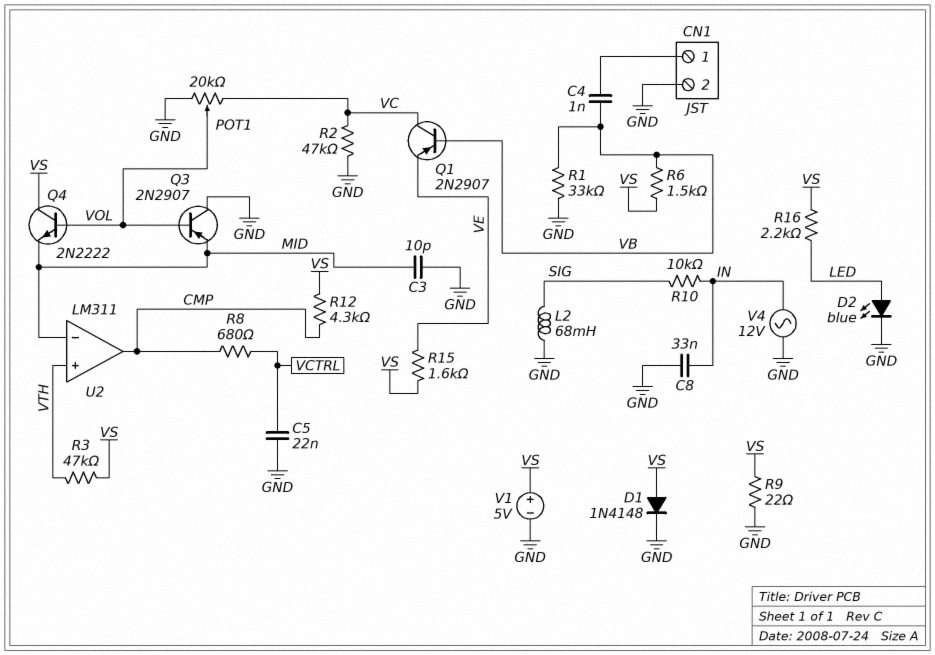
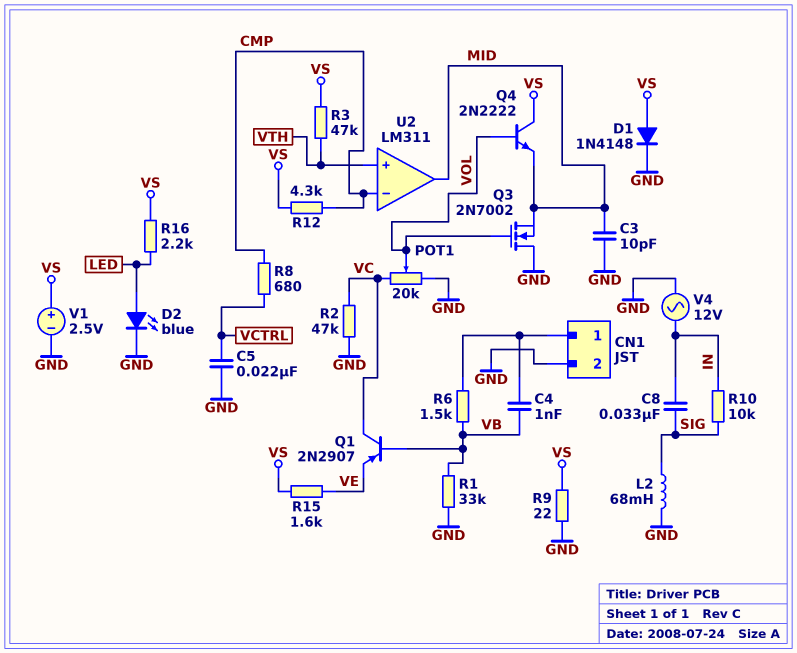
C8: 33nF (GND, IN) -> 33nF (IN, SIG)
Q3: PNP 2N2907 (B VOL, C GND, E MID) -> NMOS 2N7002 (G VOL, D GND, S MID)
R6: 1.5k (VB, VS) -> 1.5k (CN1/1, VB)
U2 pin in-: MID -> CMP
U2 pin out: CMP -> MID
V1: 5V (plus VS, minus GND) -> 2.5V (plus VS, minus GND)

